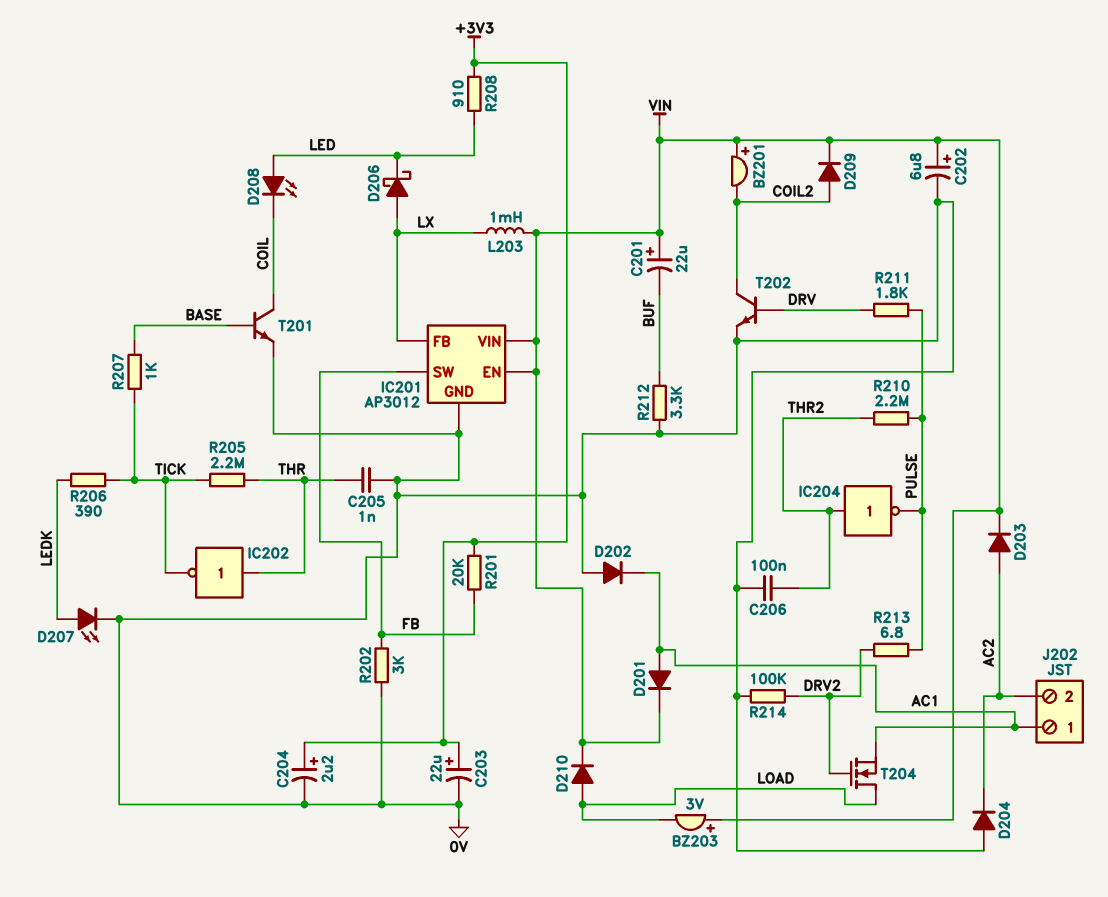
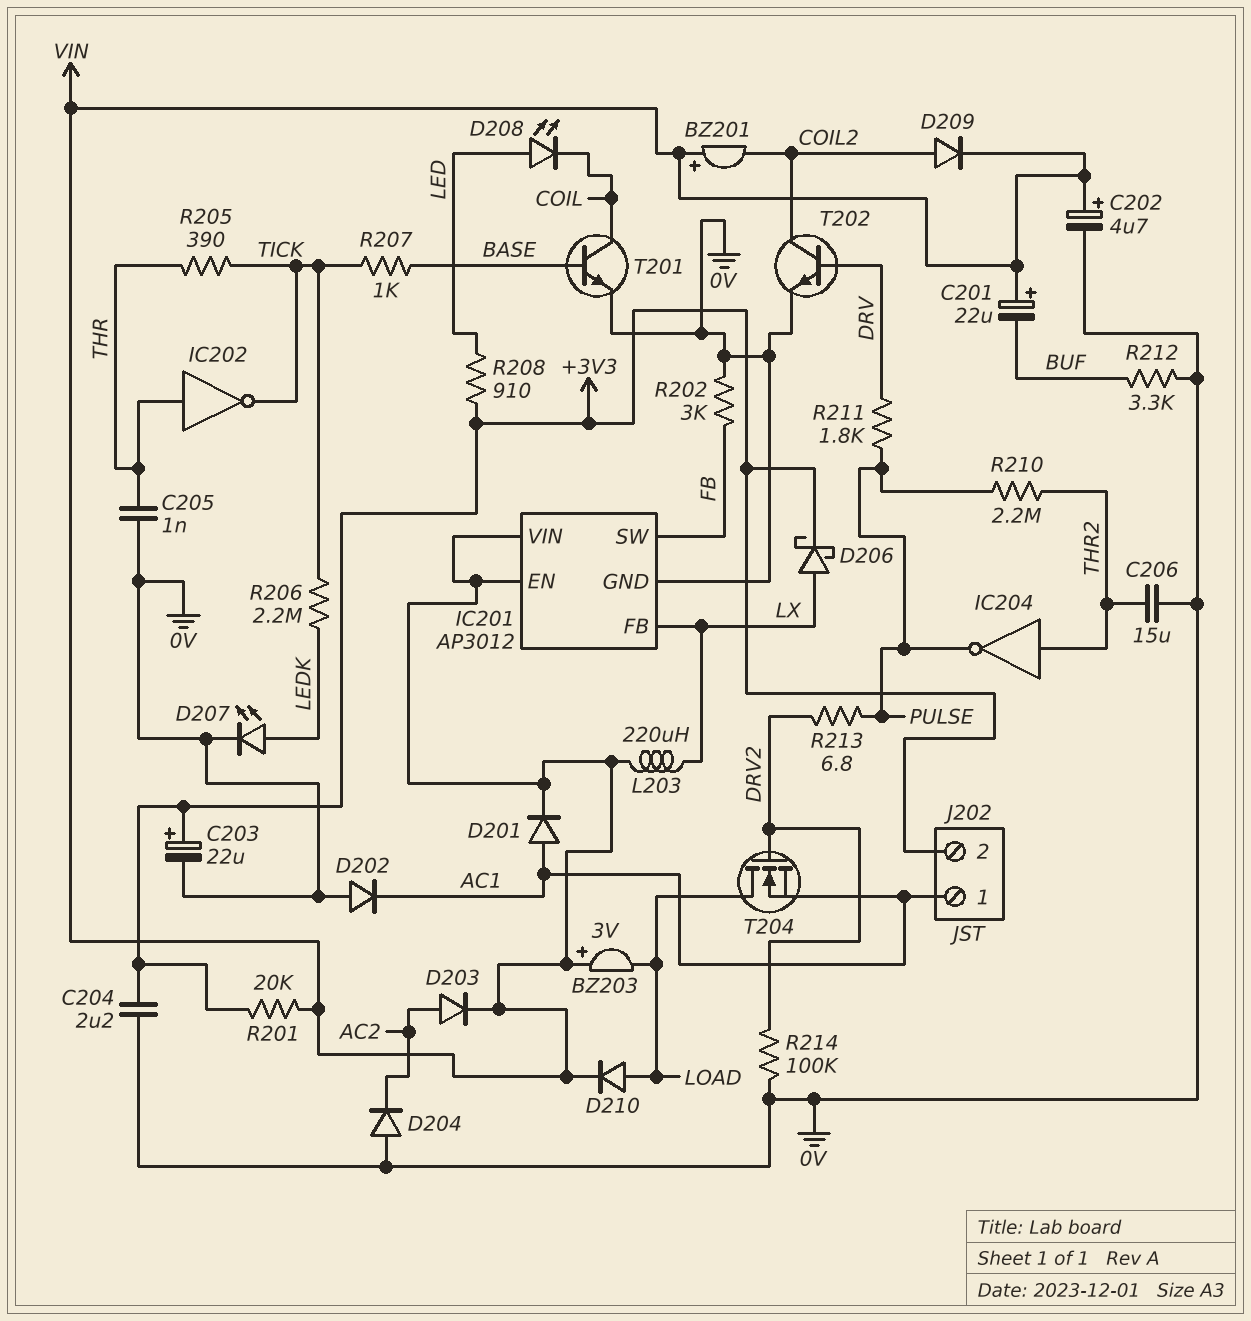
C202: 6.8uF (plus VIN, minus 0V) -> 4.7uF (plus VIN, minus 0V)
C204: 2.2uF (plus +3V3, minus 0V) -> 2.2uF (+3V3, 0V)
C206: 100nF (0V, THR2) -> 15uF (0V, THR2)
D206: schottky (A LX, K LED) -> schottky (A LX, K +3V3)
J202 pin 2: AC2 -> +3V3
L203: 1mH (LX, VIN) -> 220uH (LX, VIN)
R201: 20k (+3V3, FB) -> 20k (+3V3, VIN)
R205: 2.2M (THR, TICK) -> 390 (THR, TICK)
R206: 390 (LEDK, TICK) -> 2.2M (LEDK, TICK)

